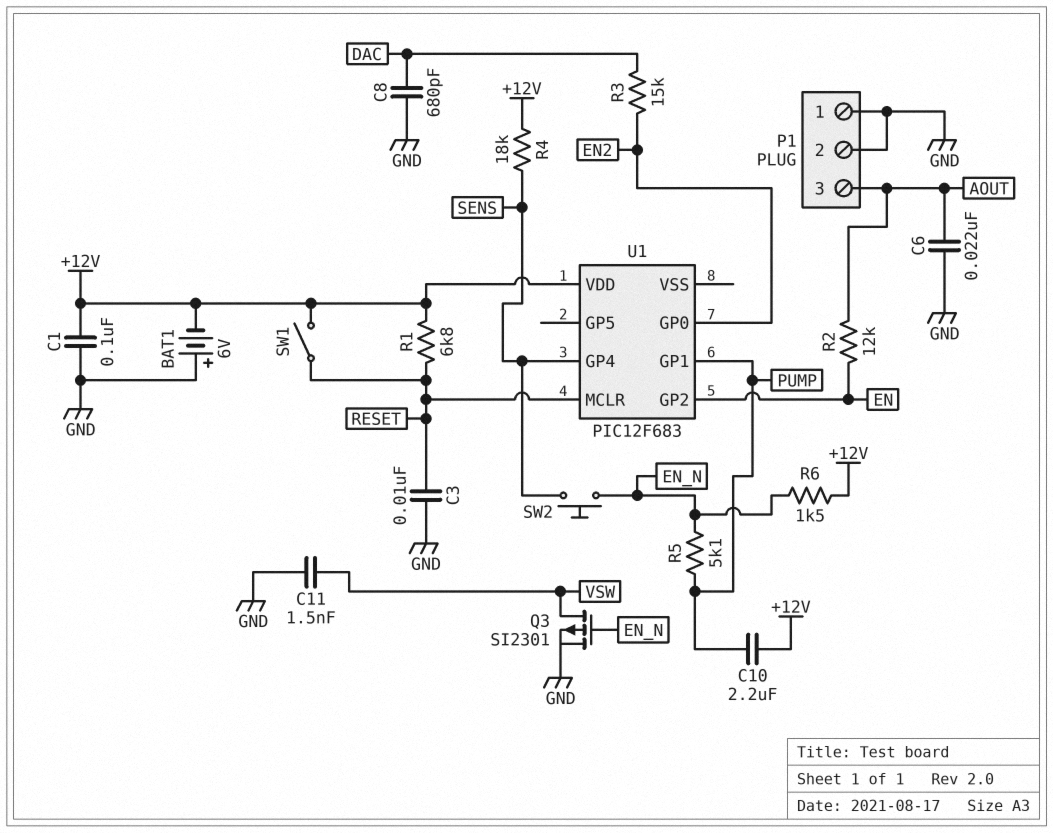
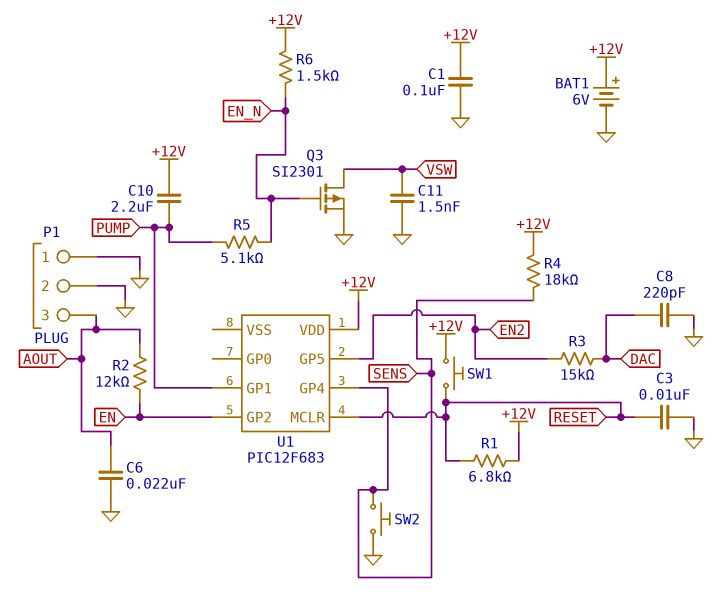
BAT1: 6V (plus GND, minus +12V) -> 6V (plus +12V, minus GND)
C8: 680pF (DAC, GND) -> 220pF (DAC, GND)
SW1: switch (+12V, RESET) -> button (+12V, RESET)
SW2: button (EN_N, SENS) -> button (GND, SENS)
U1 pin GP0: EN2 -> none
U1 pin GP5: none -> EN2

